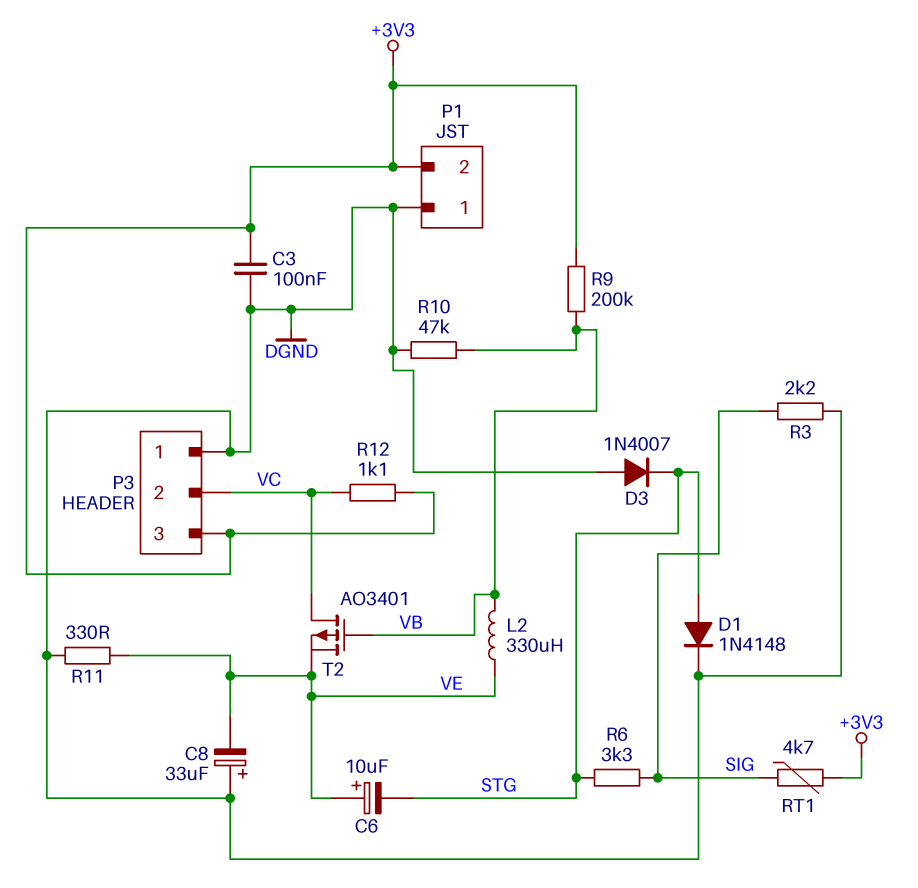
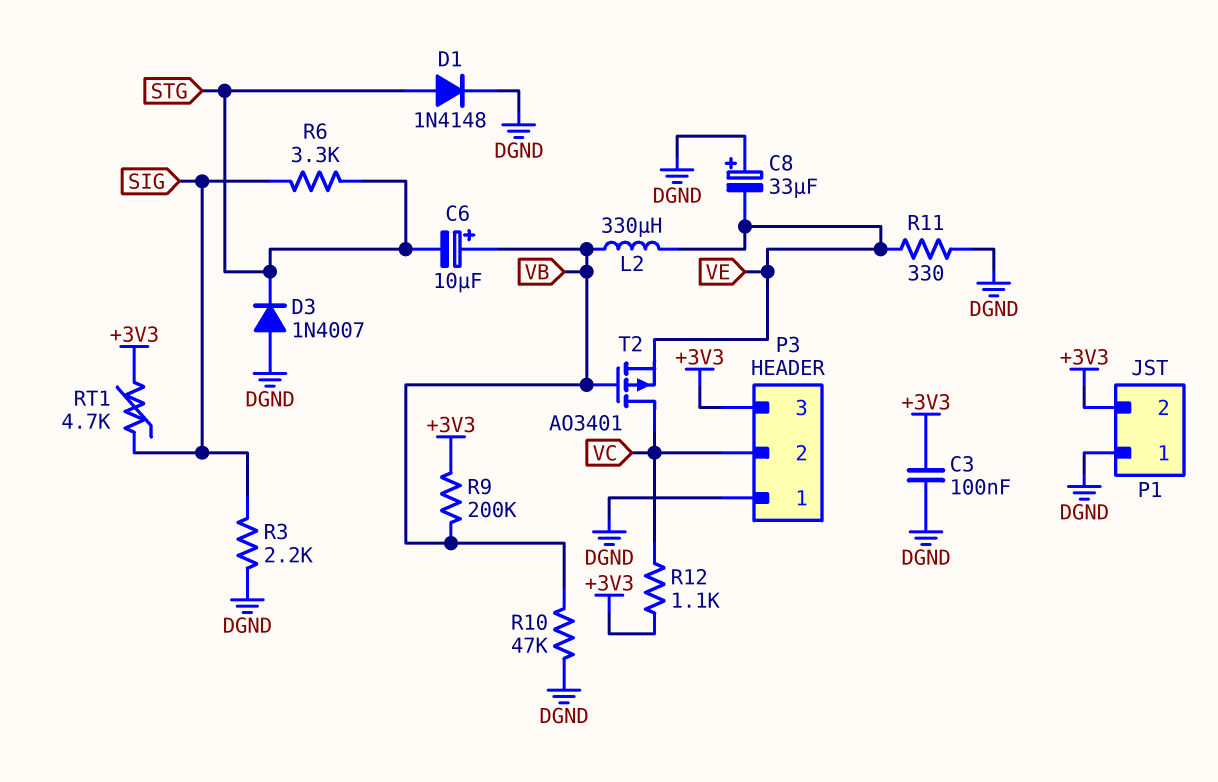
C6: 10uF (plus VE, minus STG) -> 10uF (plus VB, minus STG)

